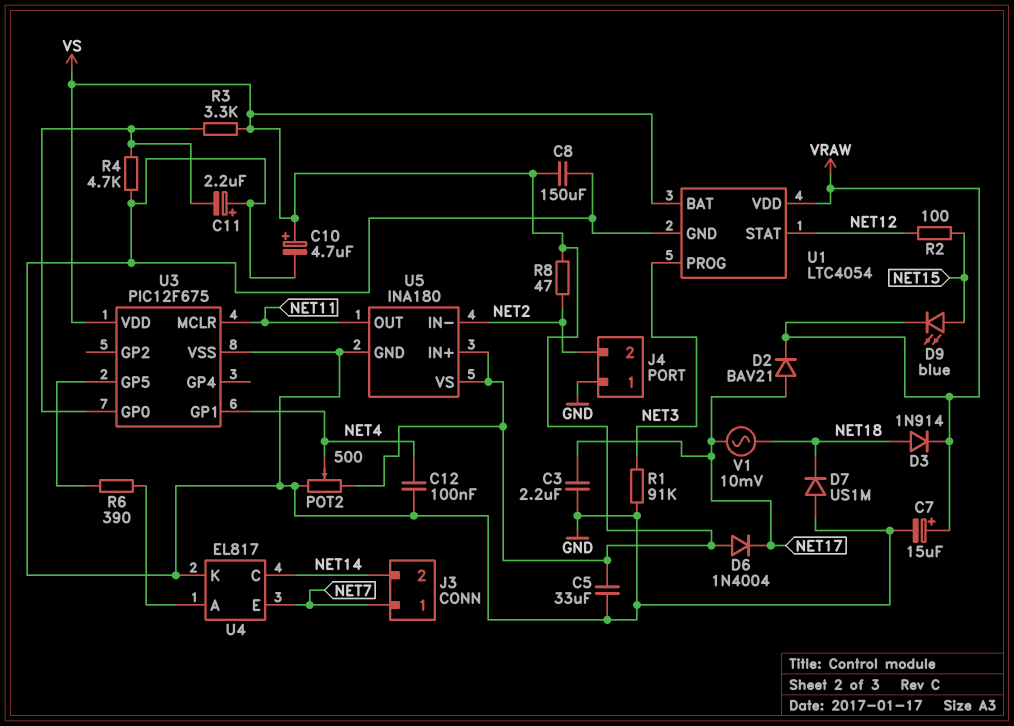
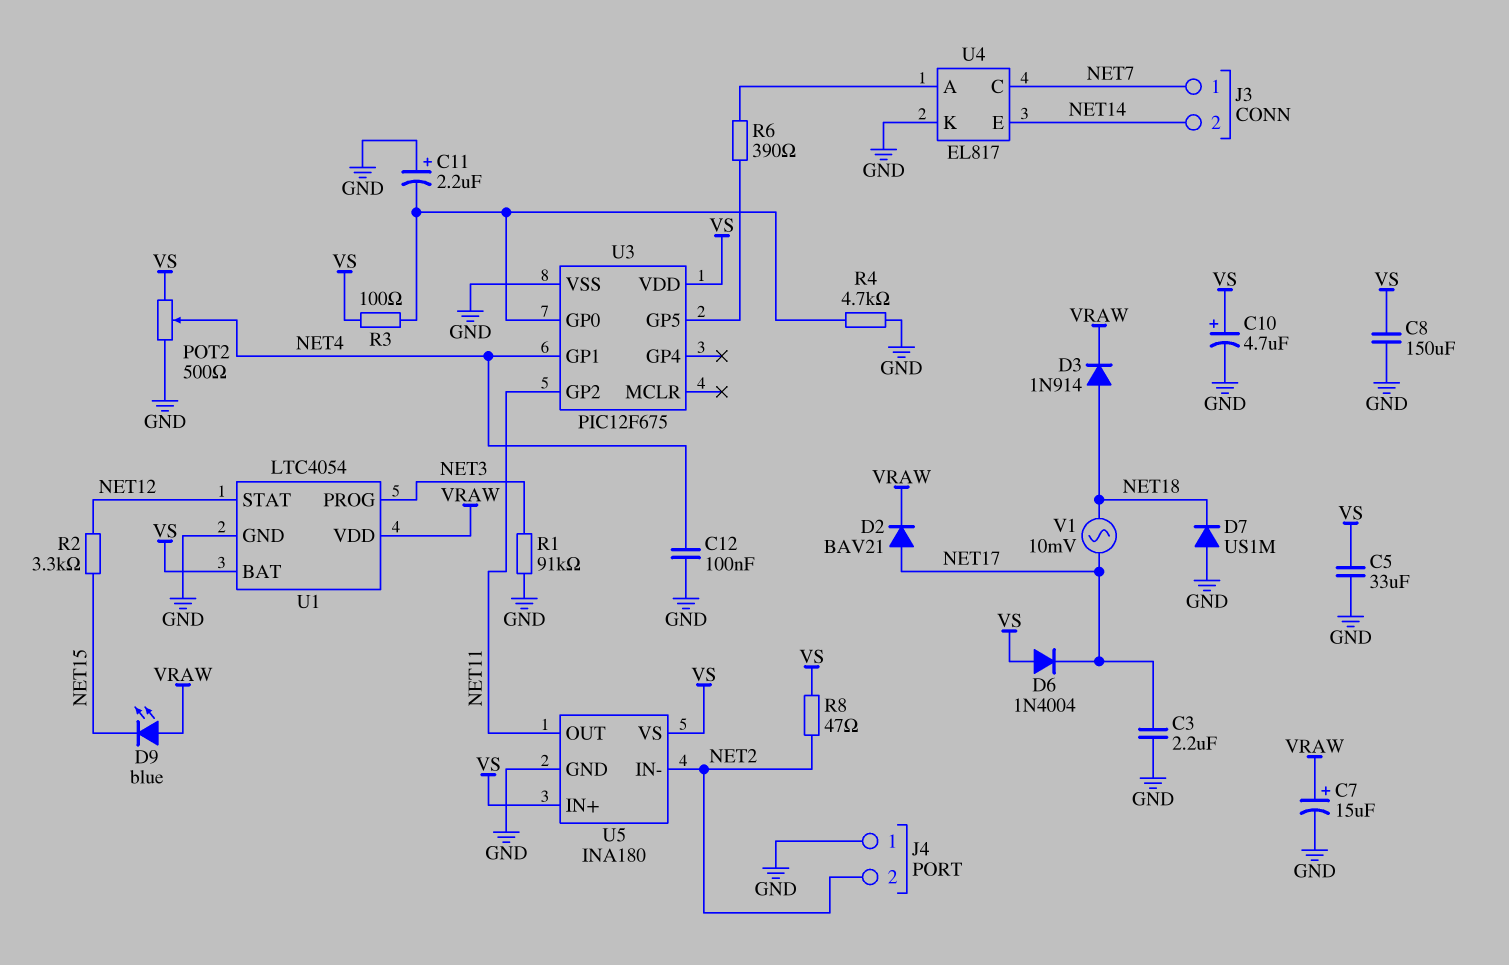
D9: LED blue (A NET15, K VRAW) -> LED blue (A VRAW, K NET15)
R2: 100 (NET12, NET15) -> 3.3k (NET12, NET15)
R3: 3.3k (U3/GP0, VS) -> 100 (U3/GP0, VS)
U3 pin GP2: none -> NET11
U3 pin MCLR: NET11 -> none
U4 pin C: NET14 -> NET7
U4 pin E: NET7 -> NET14

